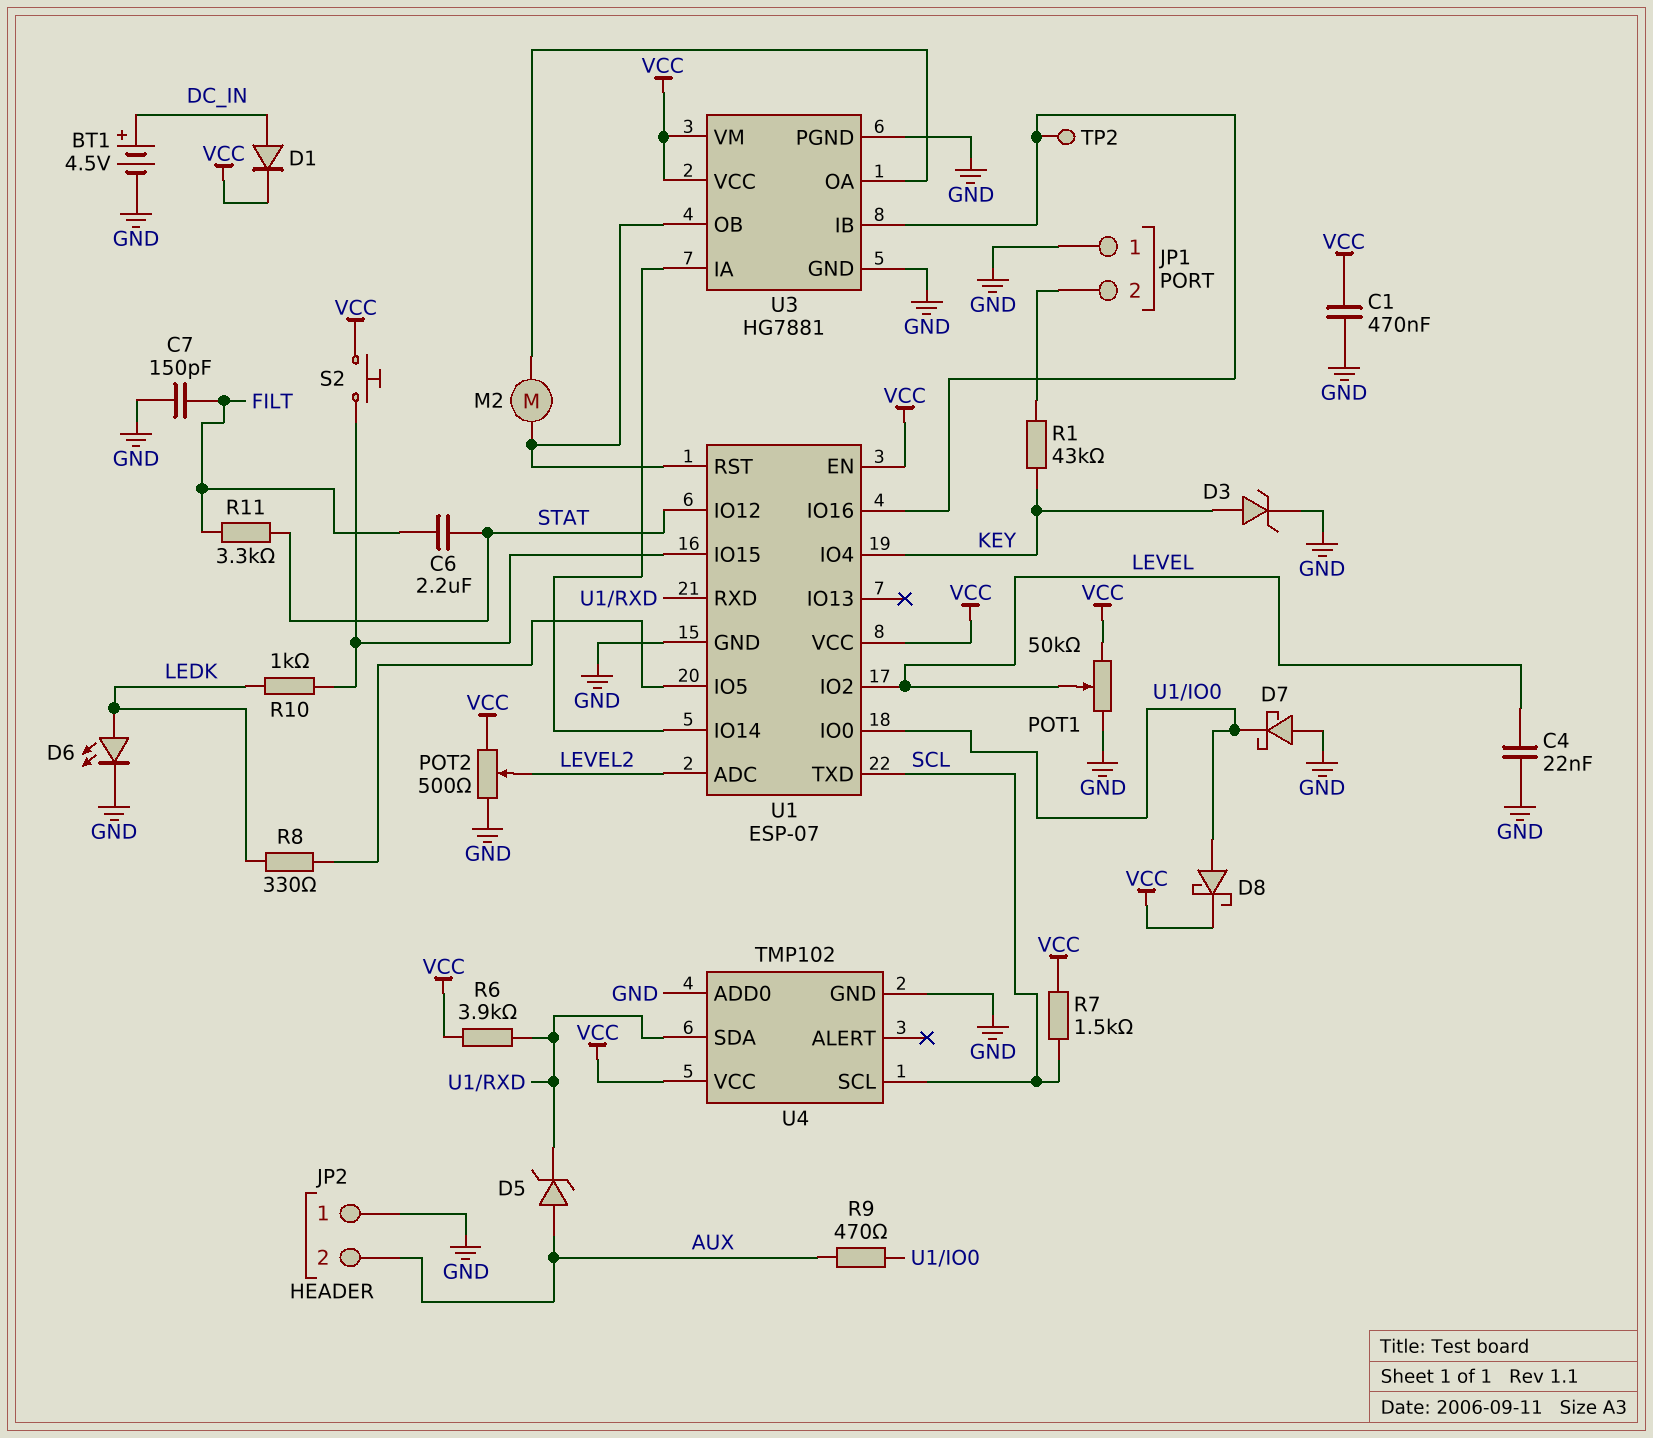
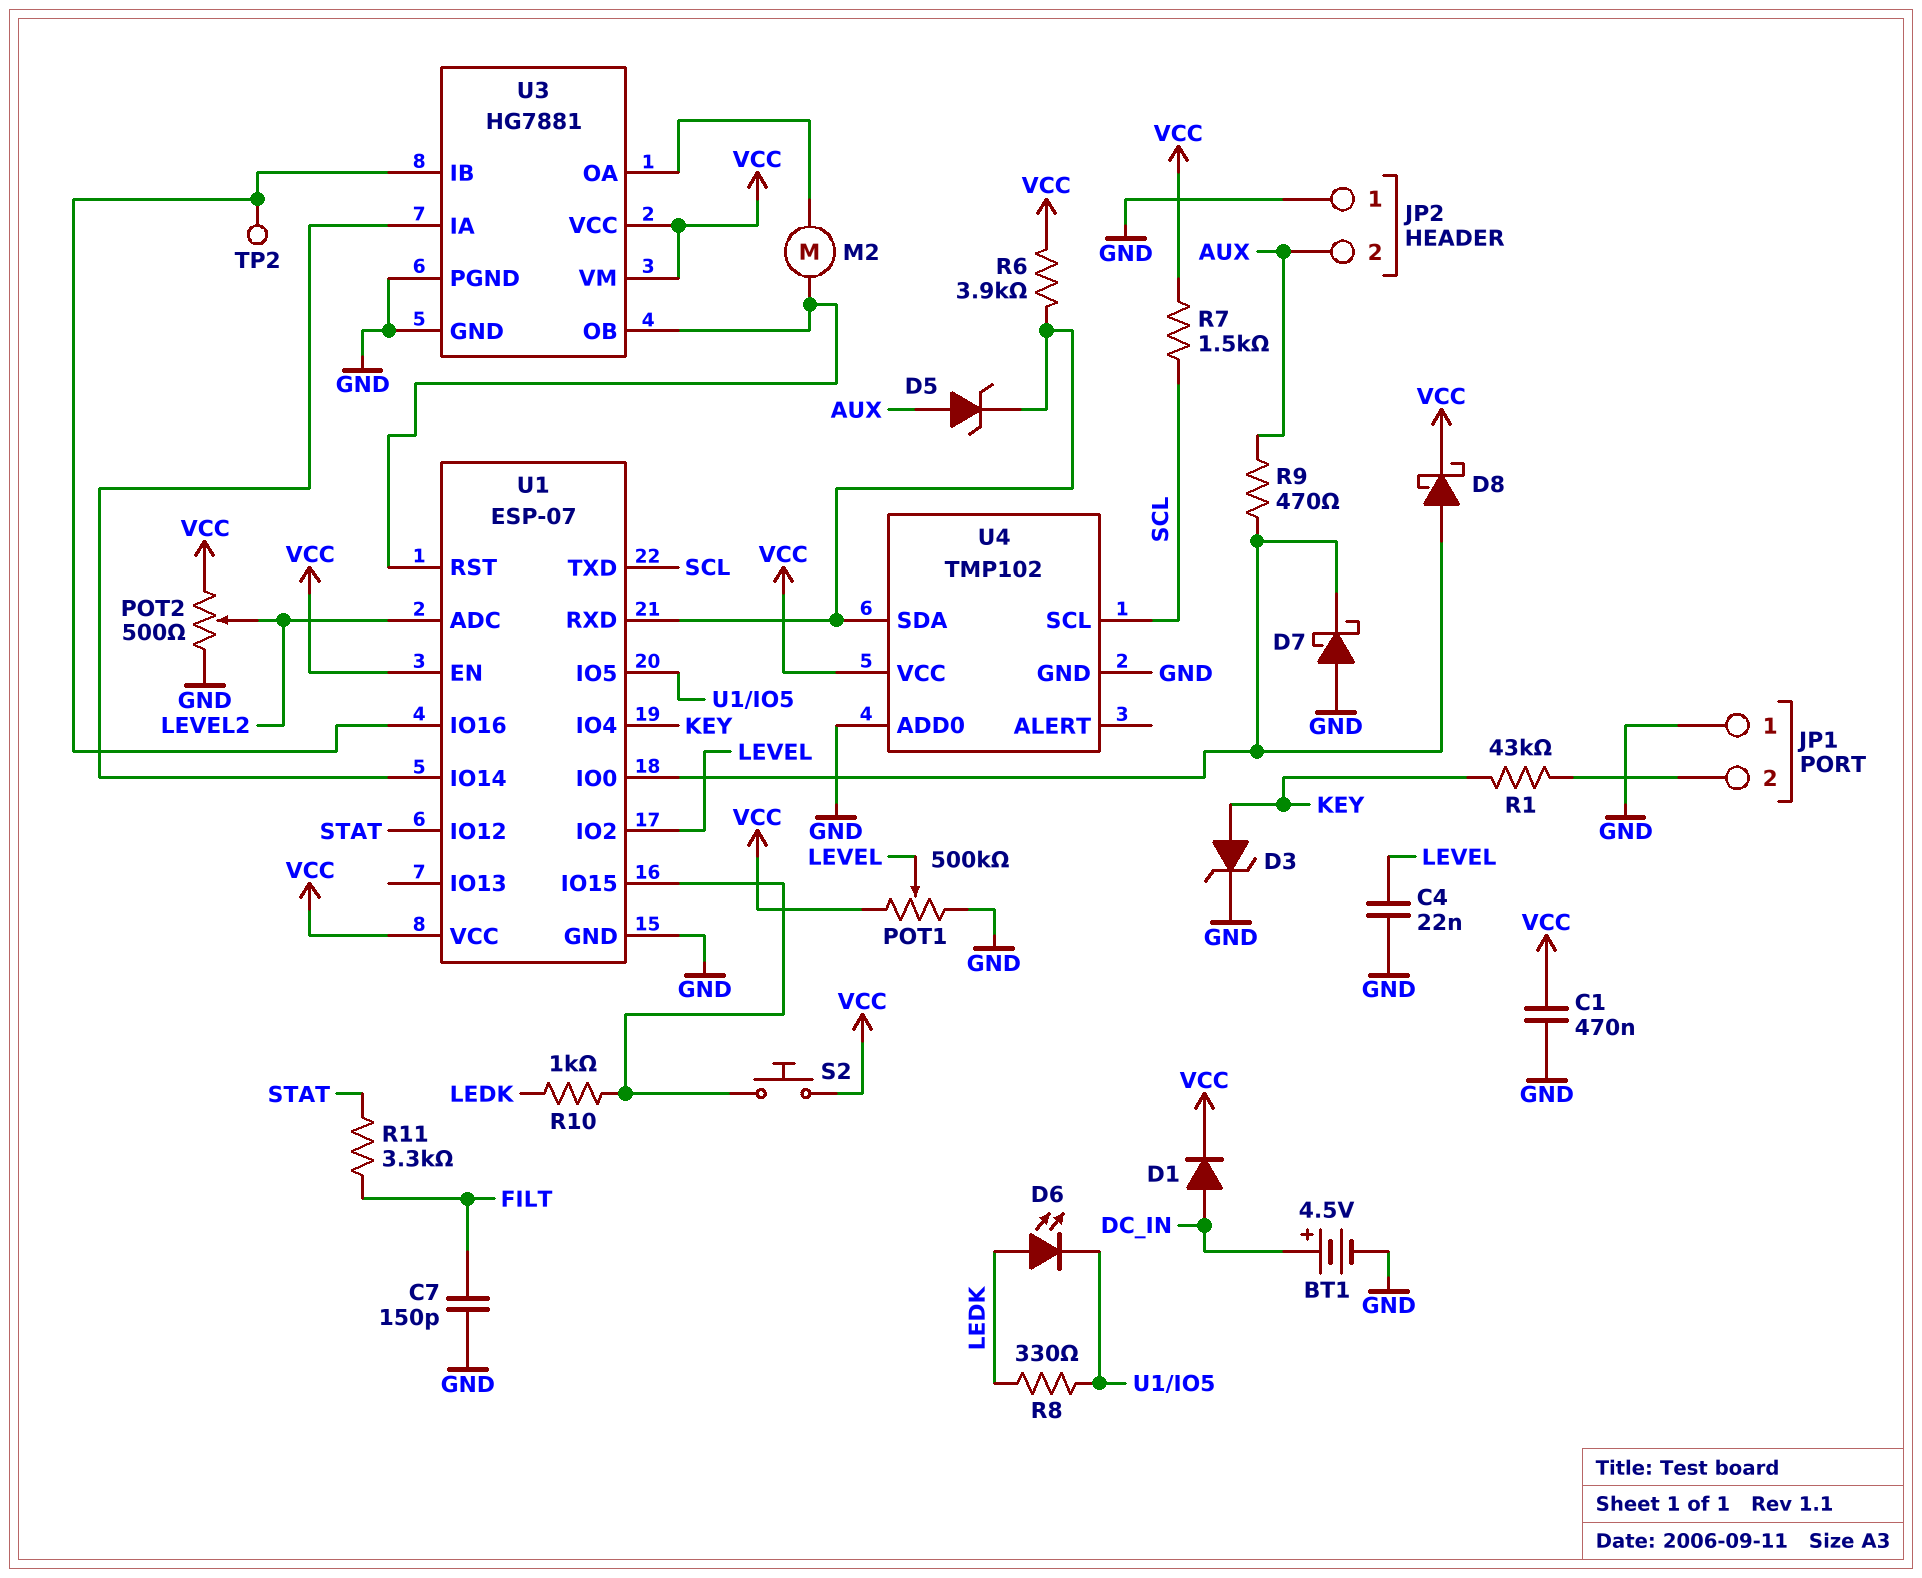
C6: 2.2uF (FILT, STAT) -> none
D6: LED (A LEDK, K GND) -> LED (A LEDK, K U1/IO5)
POT1: 50k (GND, VCC, wiper LEVEL) -> 500k (GND, VCC, wiper LEVEL)

